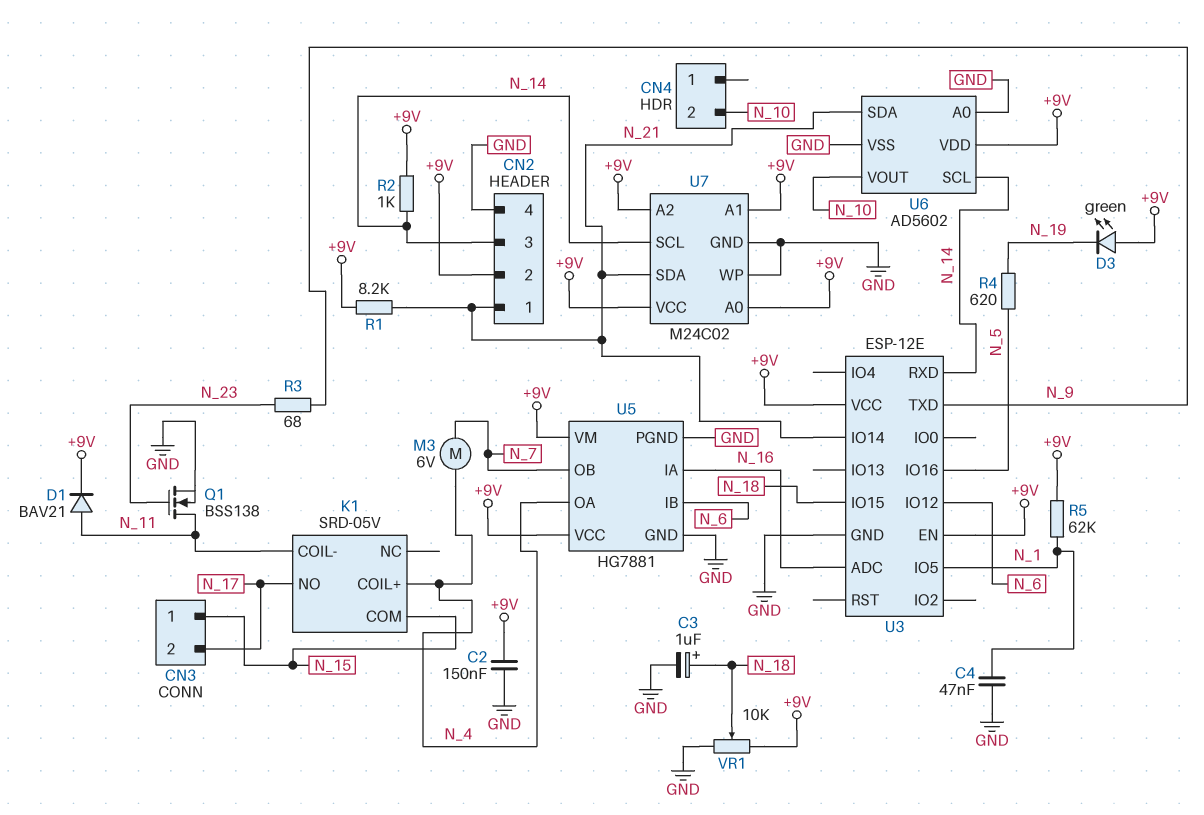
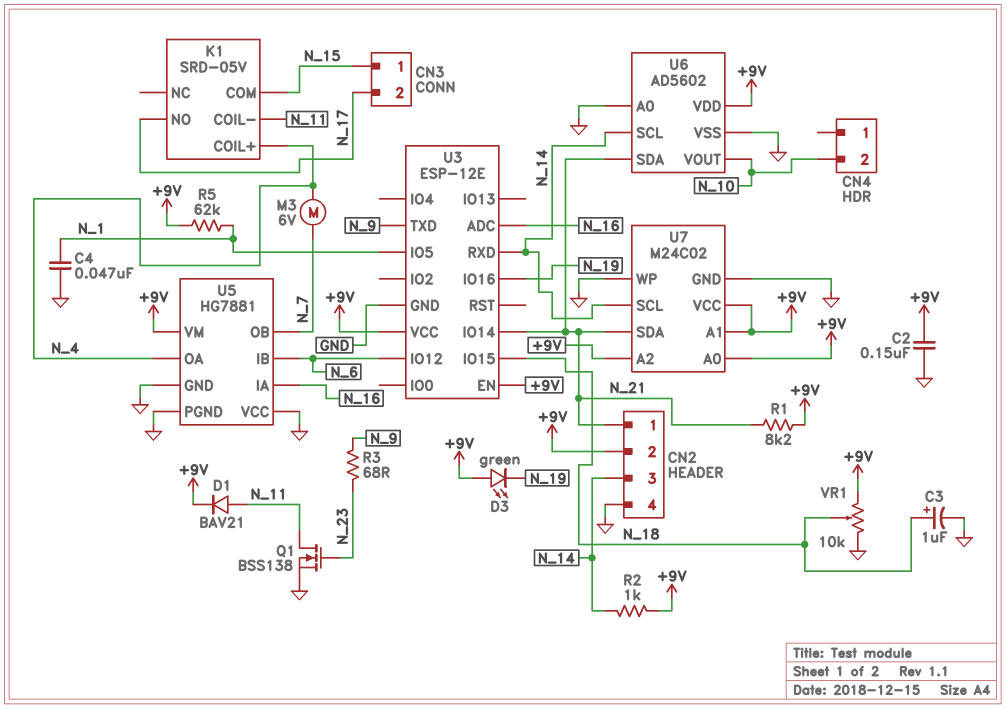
R4: 620 (N_5, N_19) -> none
U3 pin IO16: N_5 -> N_19
U5 pin VCC: +9V -> GND

